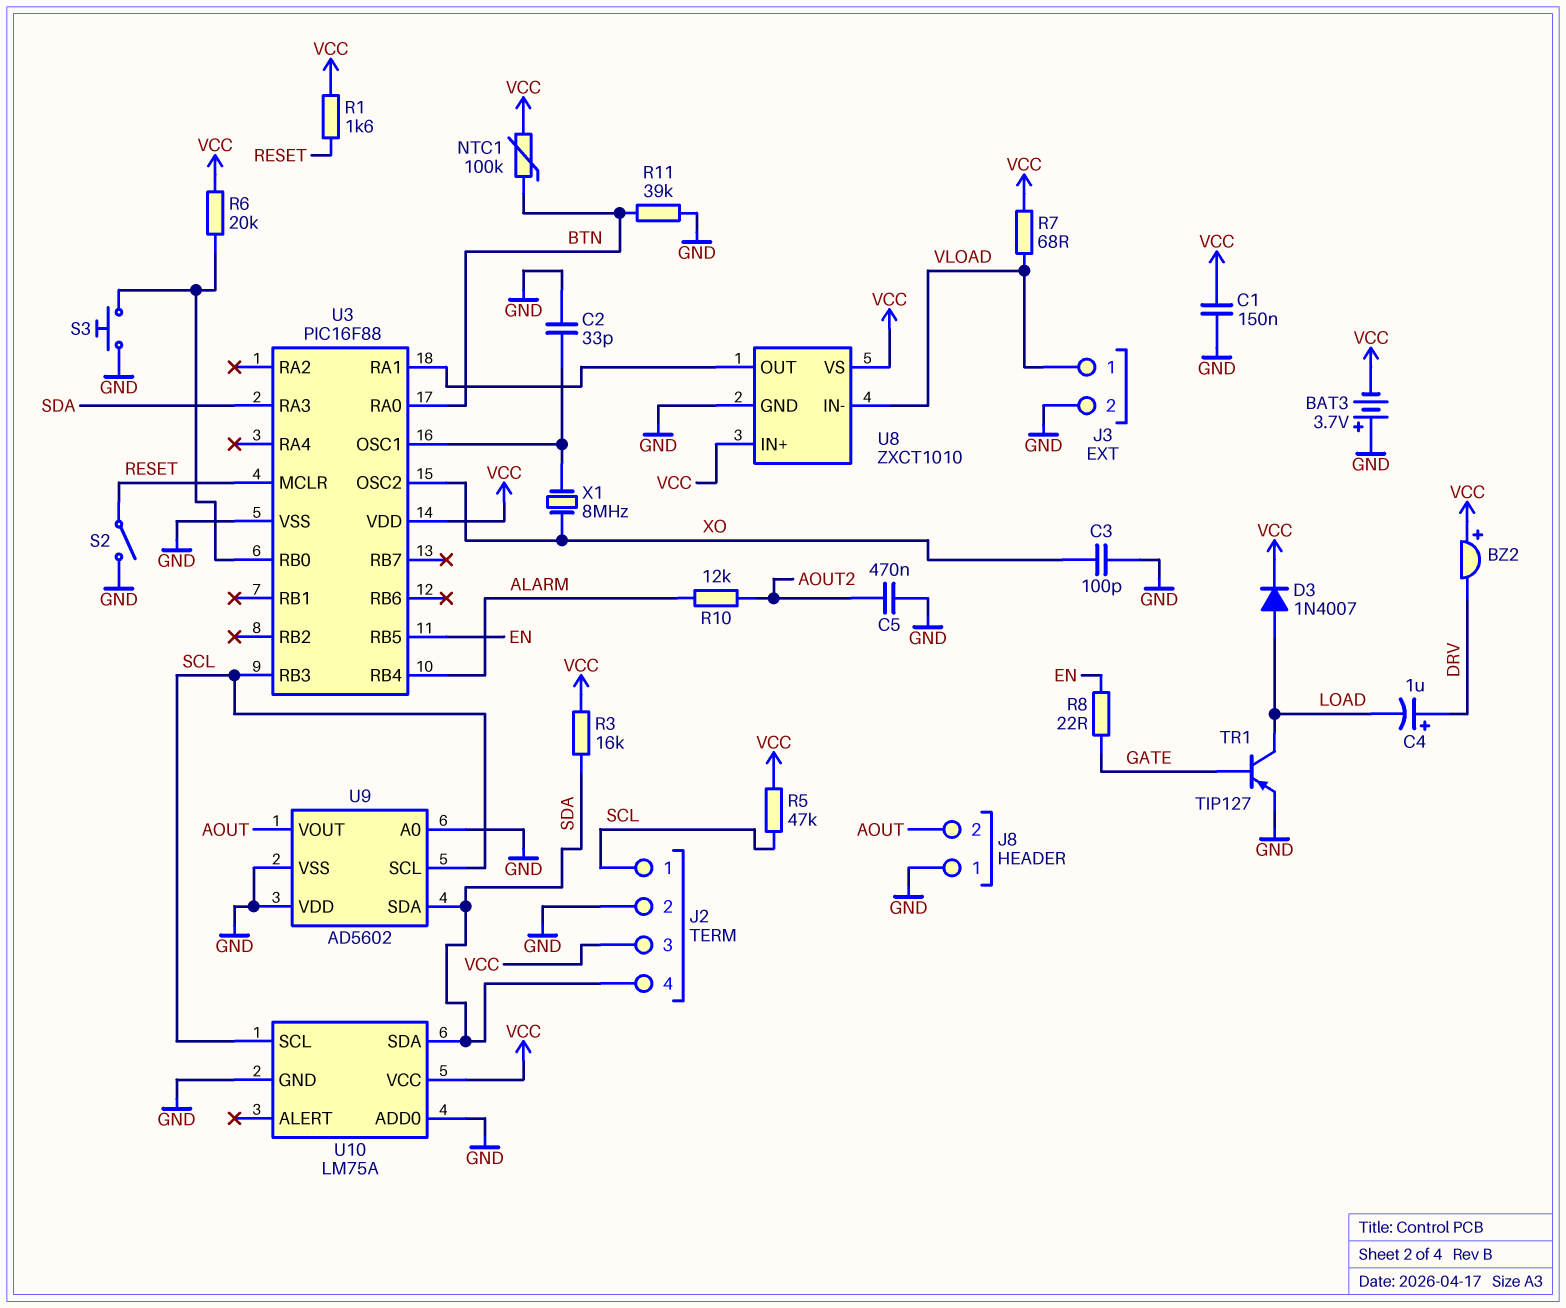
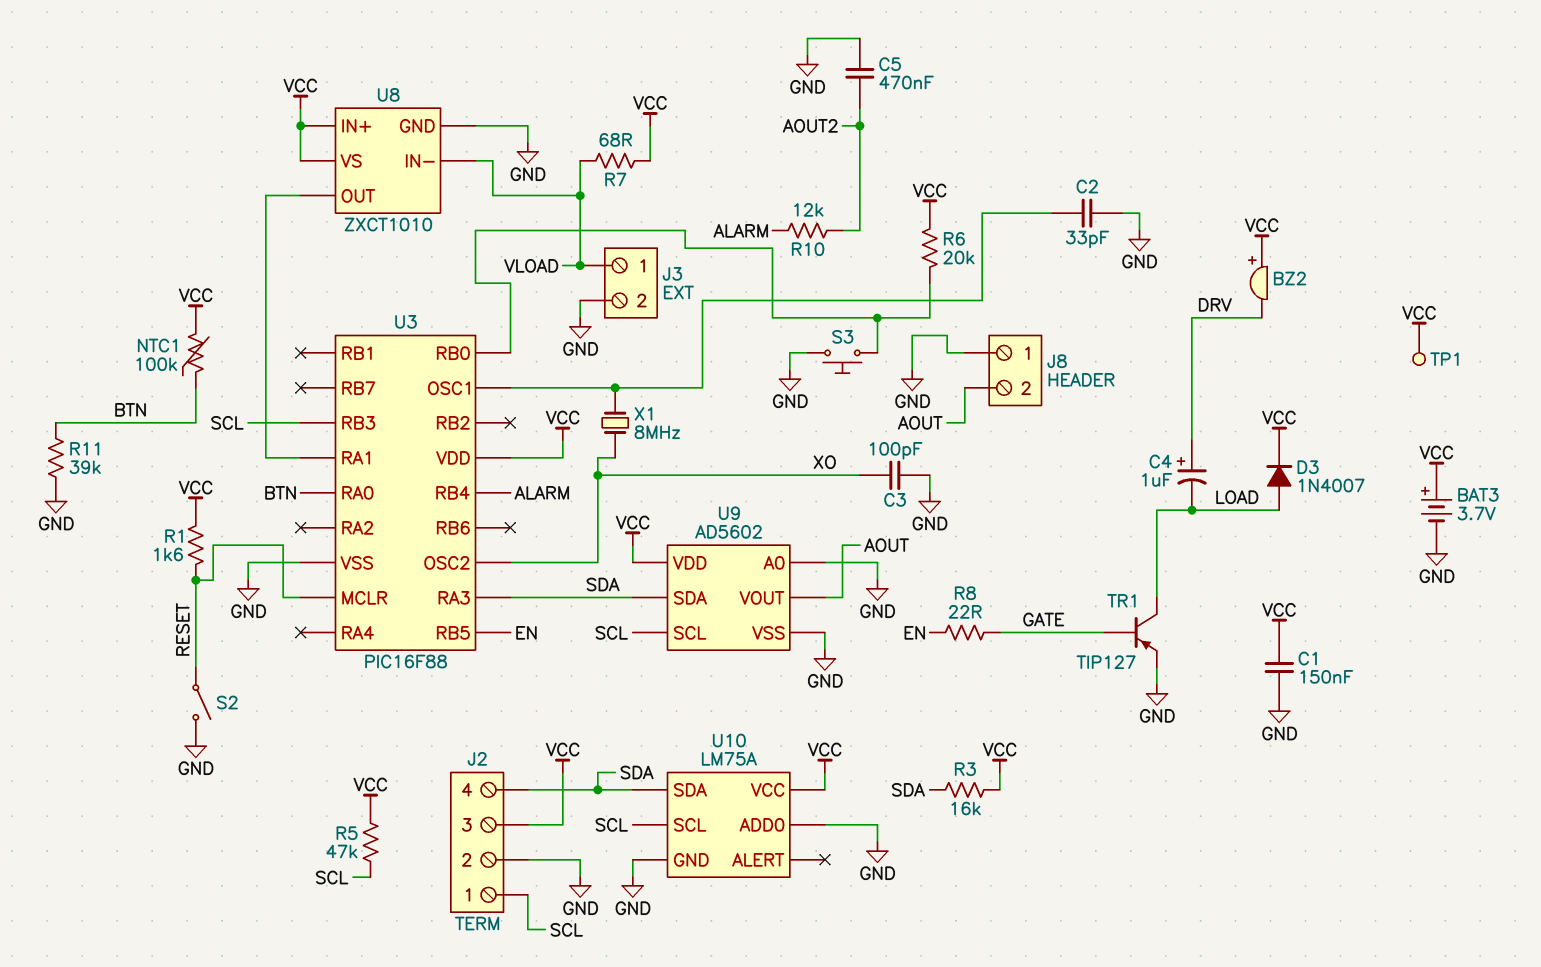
BAT3: 3.7V (plus GND, minus VCC) -> 3.7V (plus VCC, minus GND)
TP1: none -> test point (VCC)
U9 pin VDD: GND -> VCC

